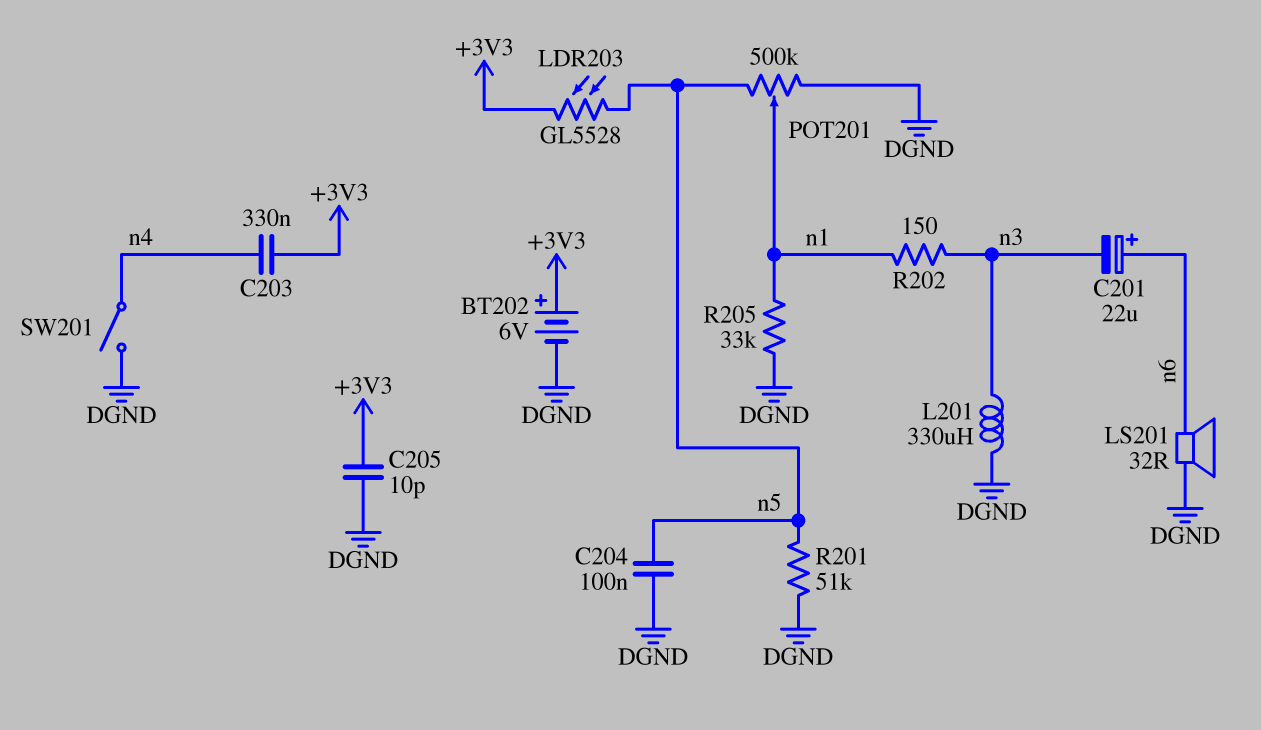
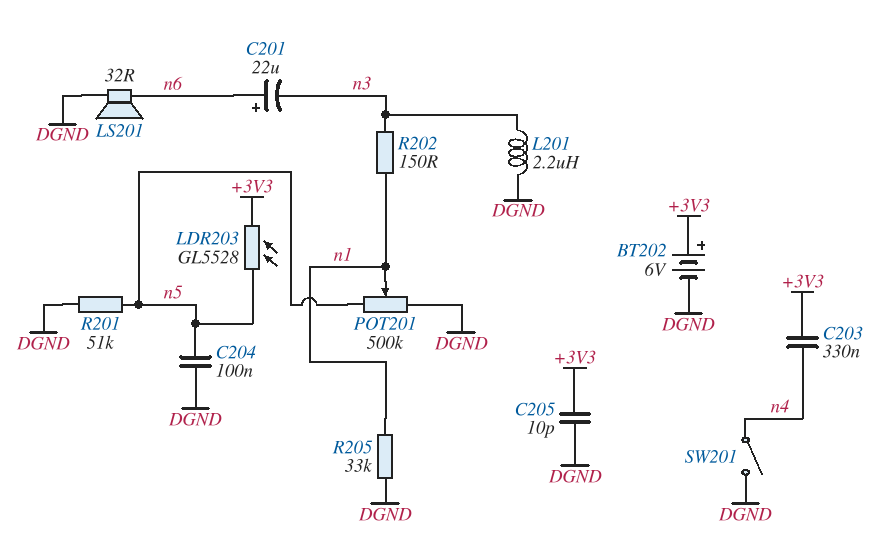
L201: 330uH (DGND, n3) -> 2.2uH (DGND, n3)

